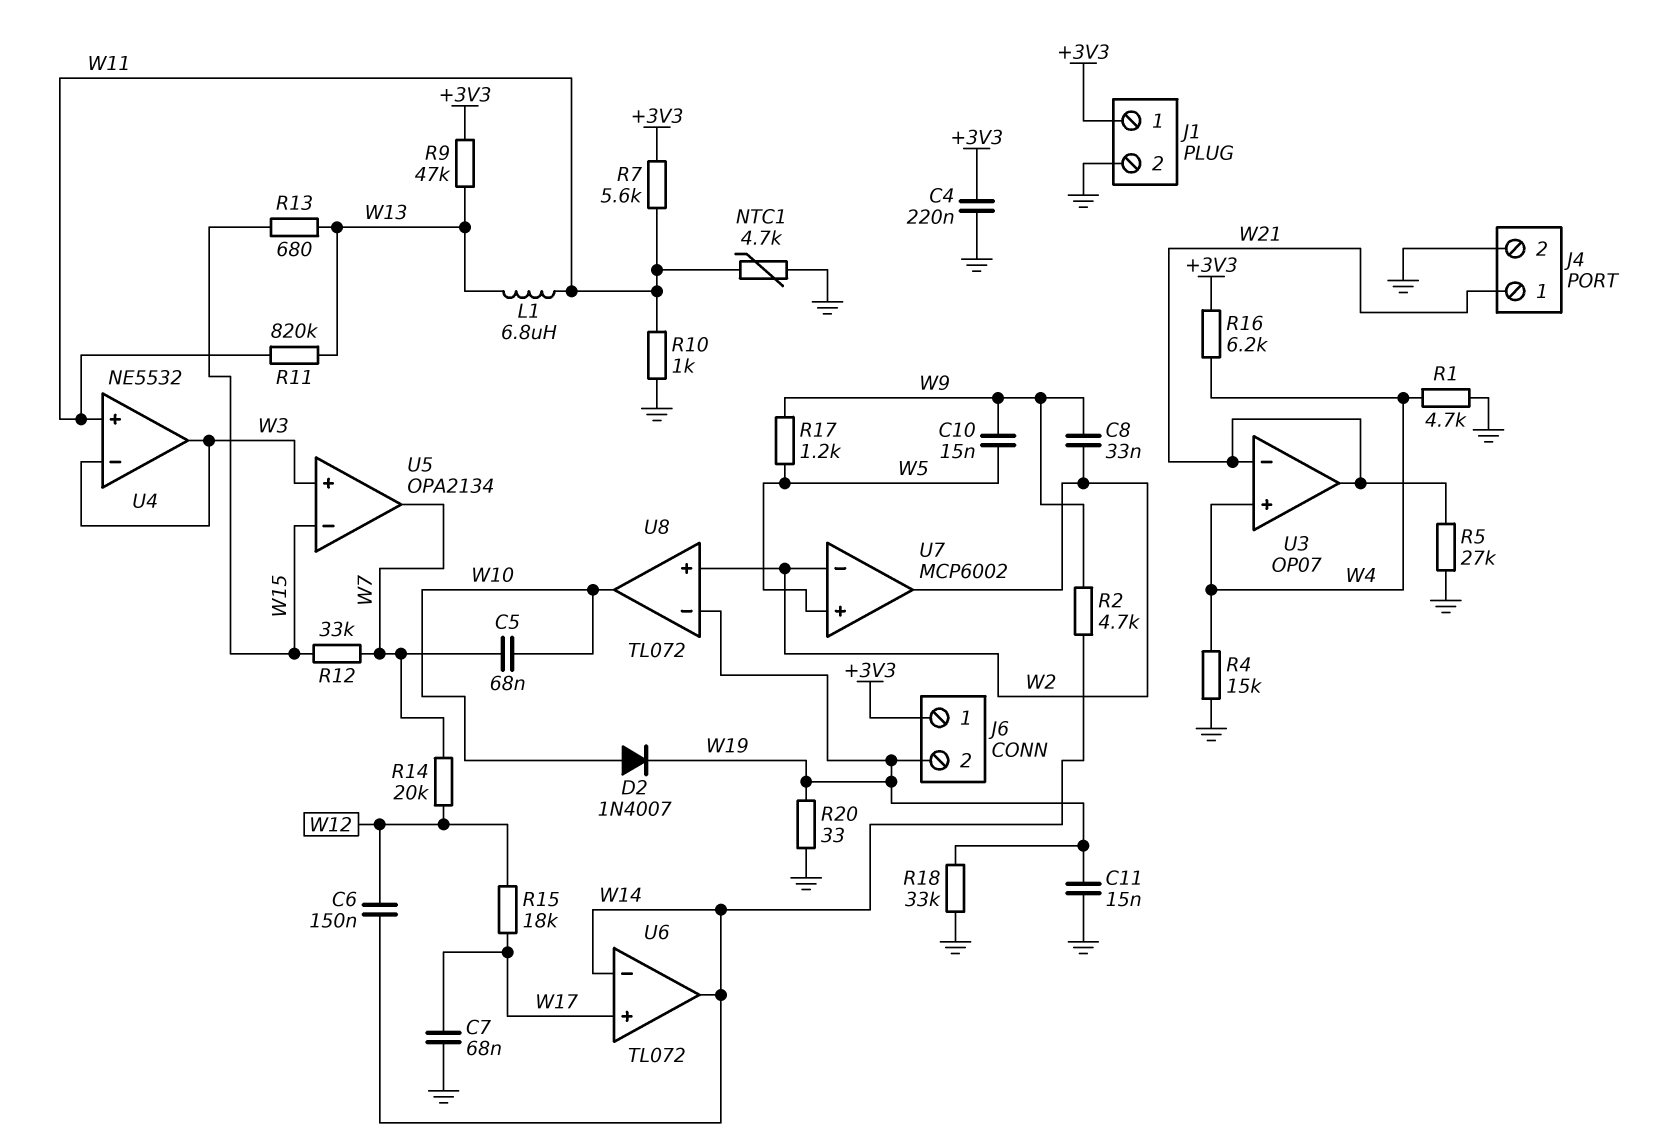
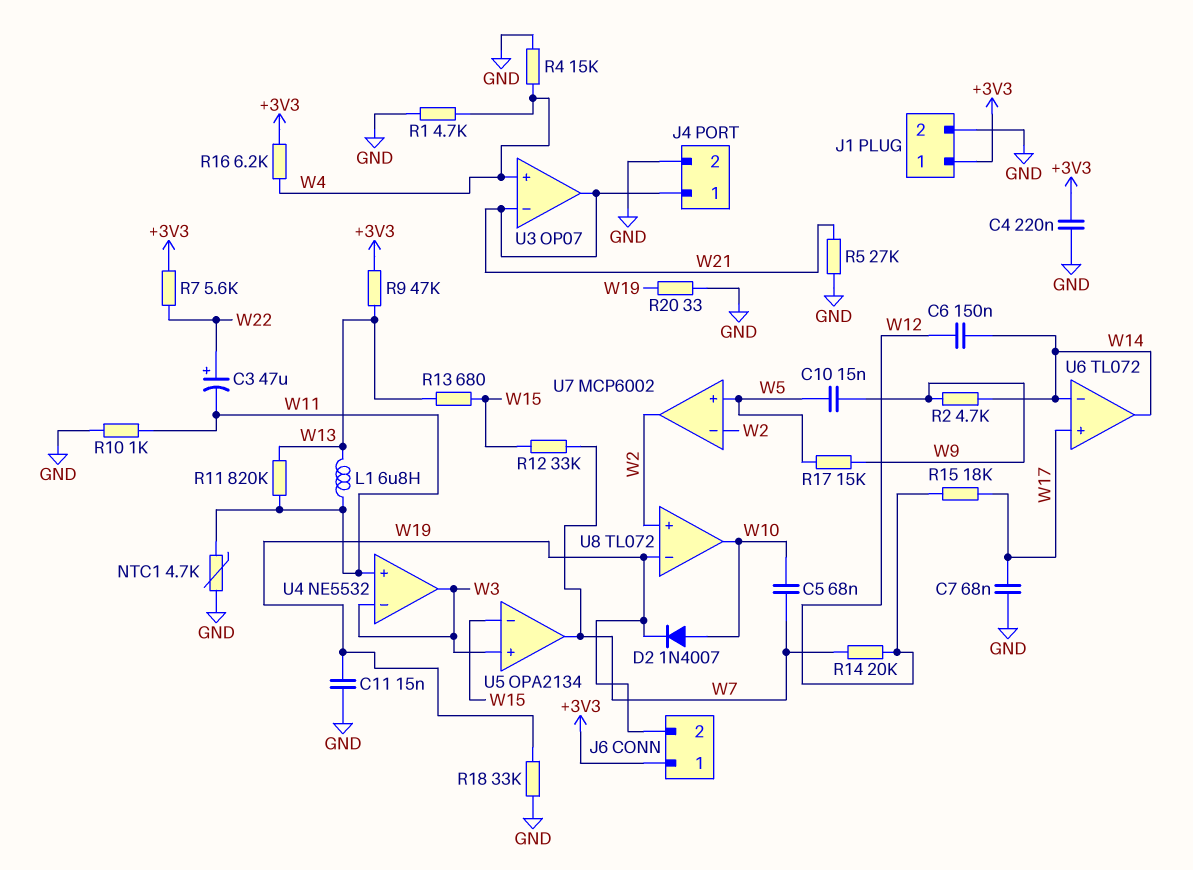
C3: none -> 47uF (plus W22, minus W11)
C8: 33nF (W2, W9) -> none
R7: 5.6k (+3V3, W11) -> 5.6k (+3V3, W22)
R17: 1.2k (W5, W9) -> 15k (W5, W9)

